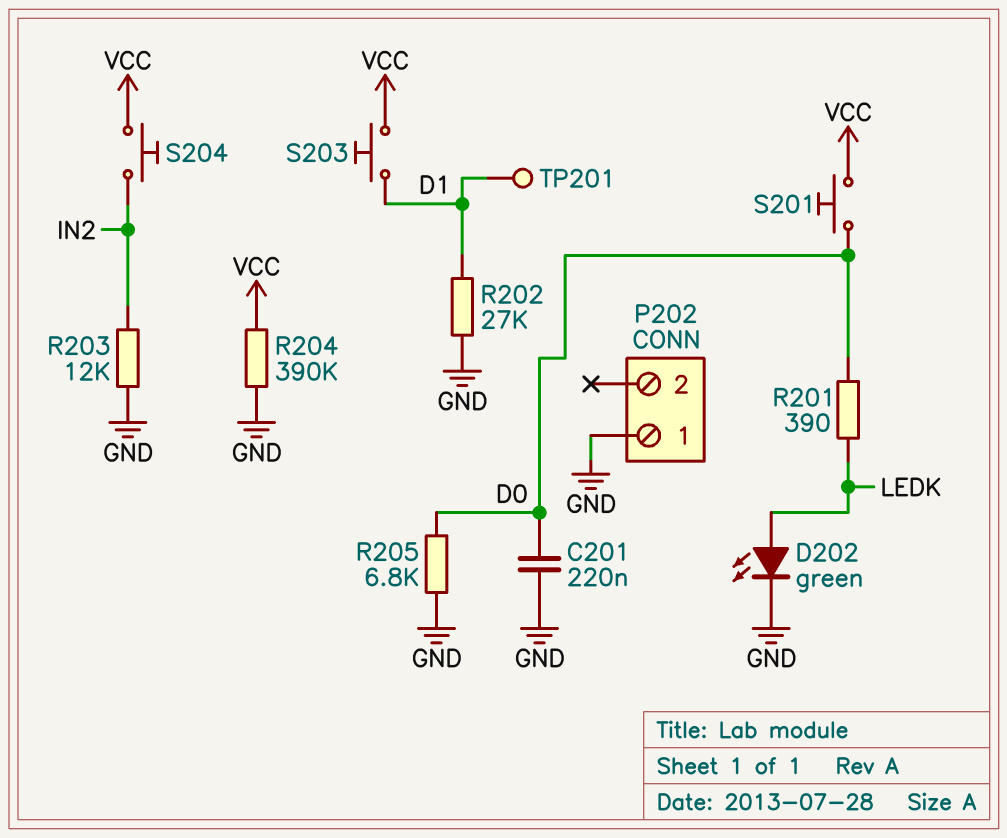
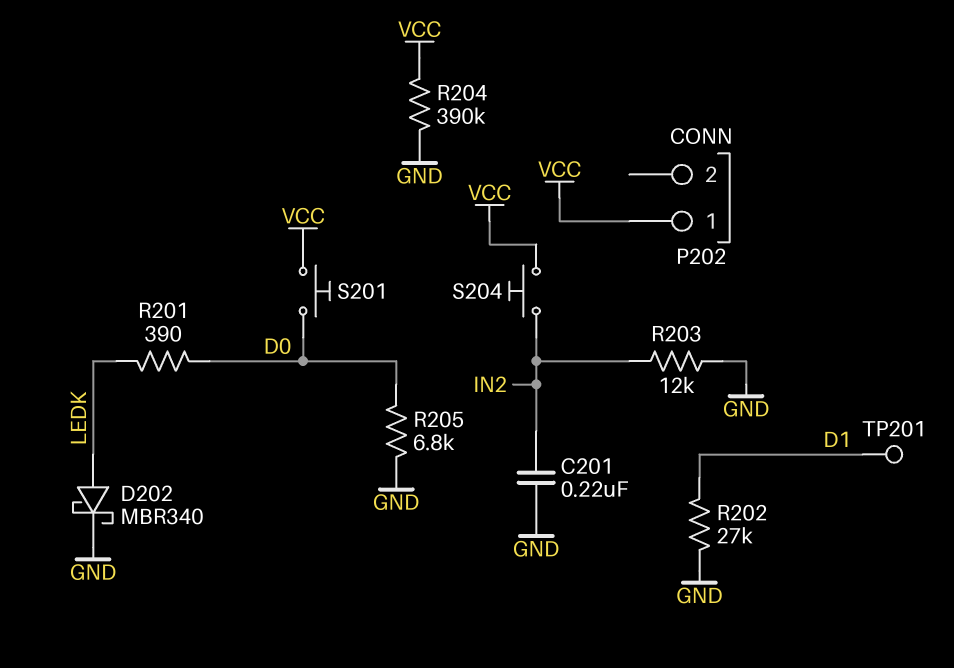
C201: 220nF (D0, GND) -> 220nF (GND, IN2)
D202: LED green (A LEDK, K GND) -> schottky MBR340 (A LEDK, K GND)
P202 pin 1: GND -> VCC
S203: button (D1, VCC) -> none

